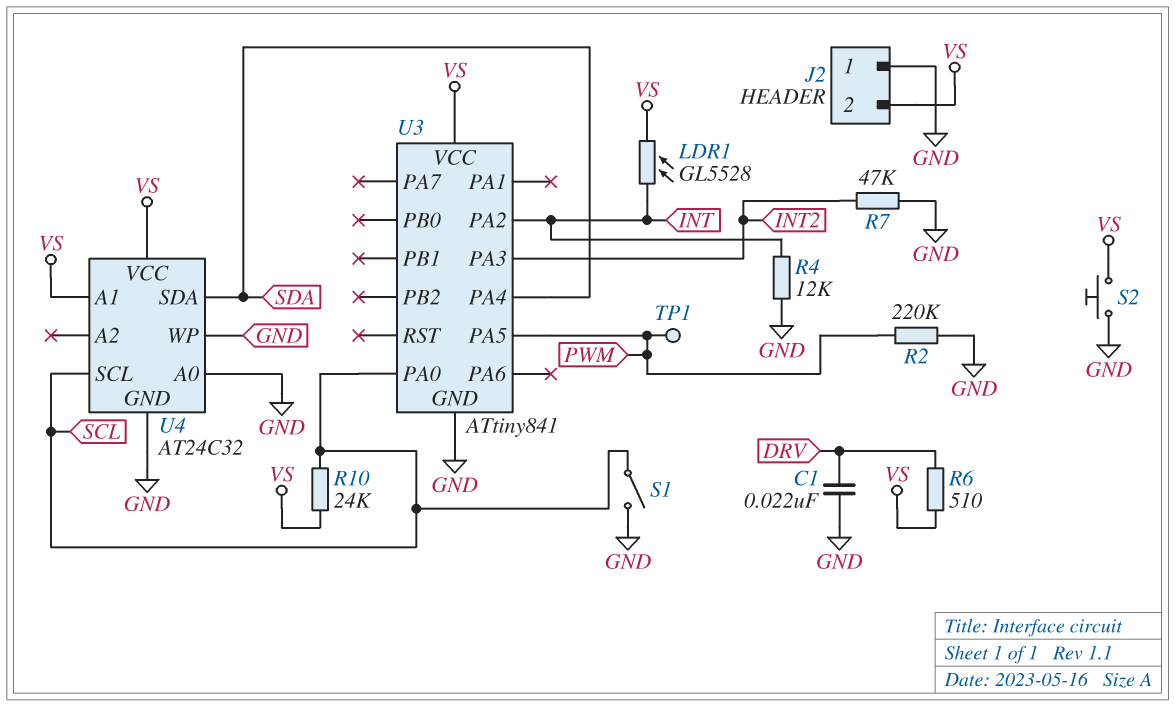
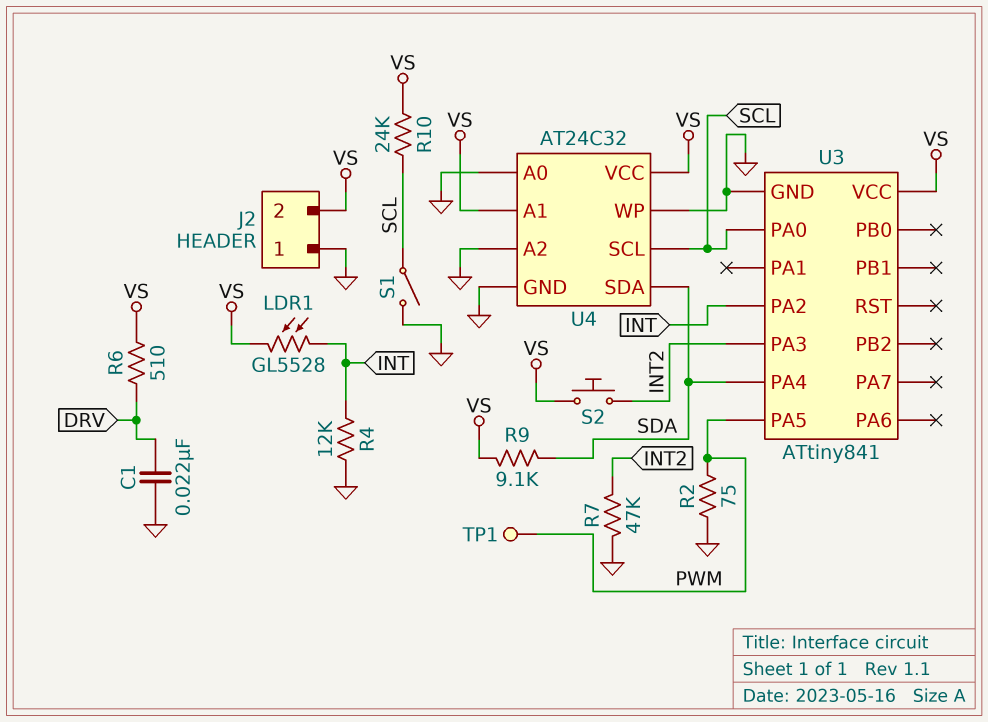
R2: 220k (GND, PWM) -> 75 (GND, PWM)
R9: none -> 9.1k (SDA, VS)
S2: button (GND, VS) -> button (INT2, VS)
U4 pin A2: none -> GND

